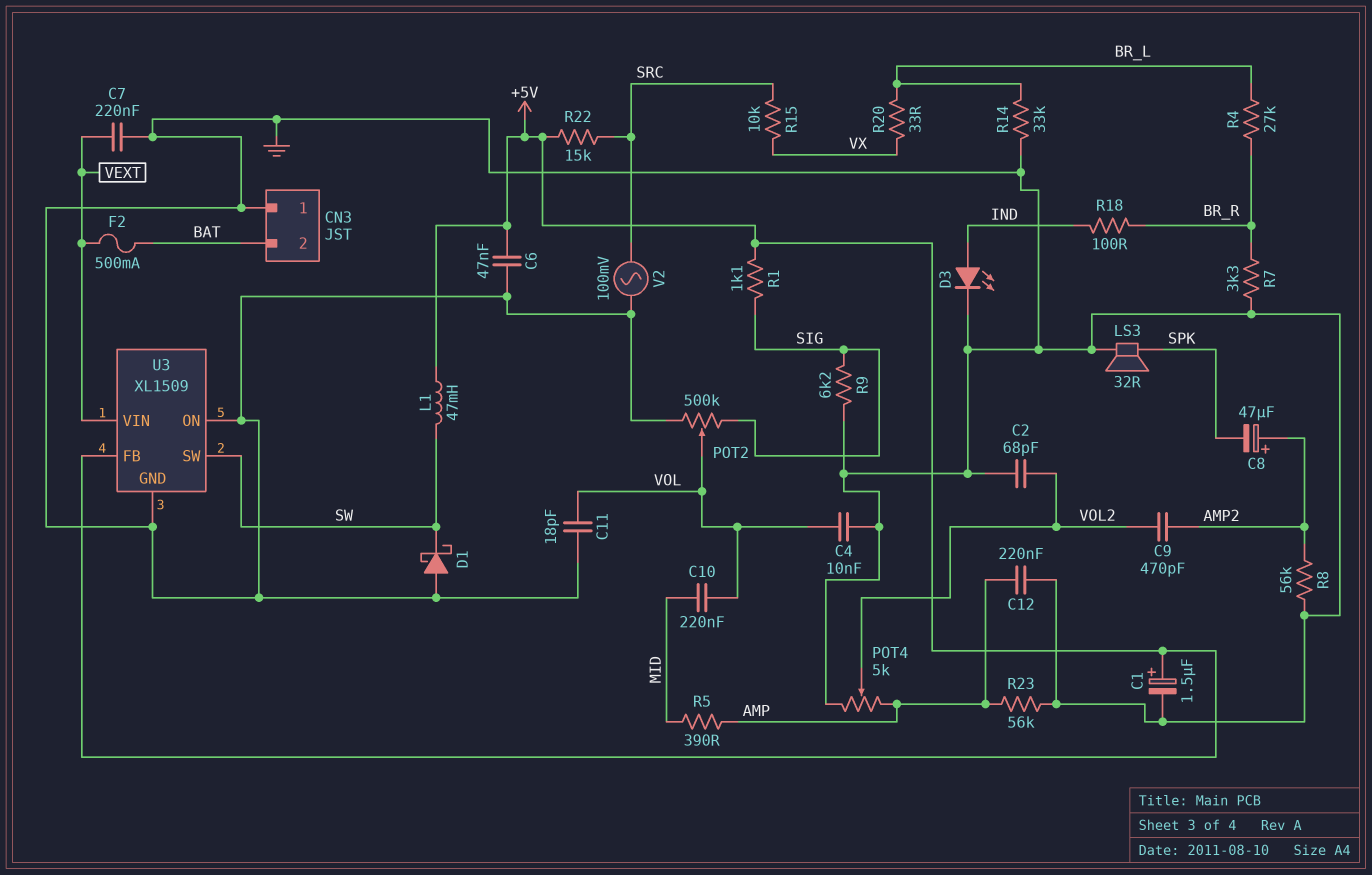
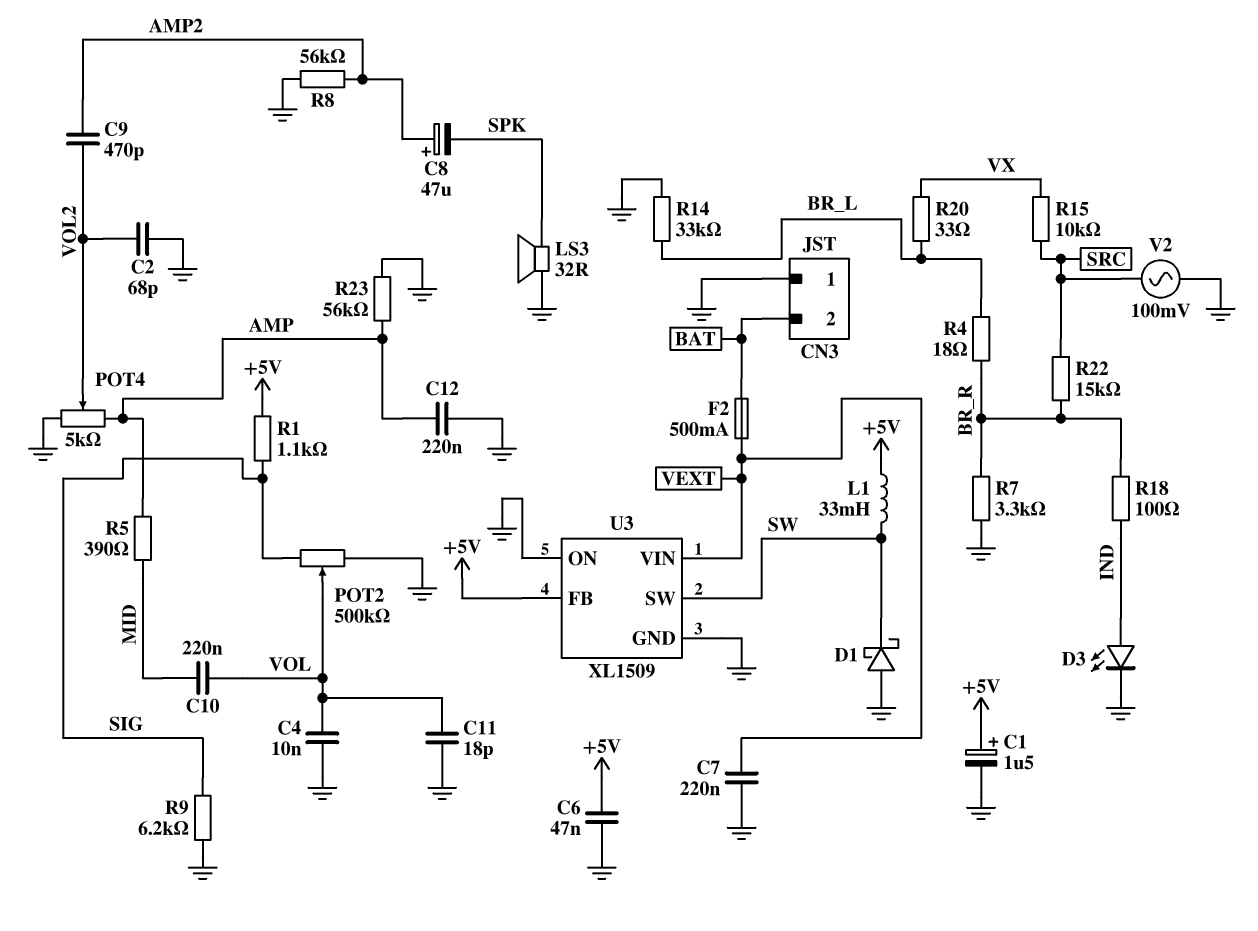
L1: 47mH (+5V, SW) -> 33mH (+5V, SW)
R4: 27k (BR_L, BR_R) -> 18 (BR_L, BR_R)
R22: 15k (+5V, SRC) -> 15k (BR_R, SRC)

